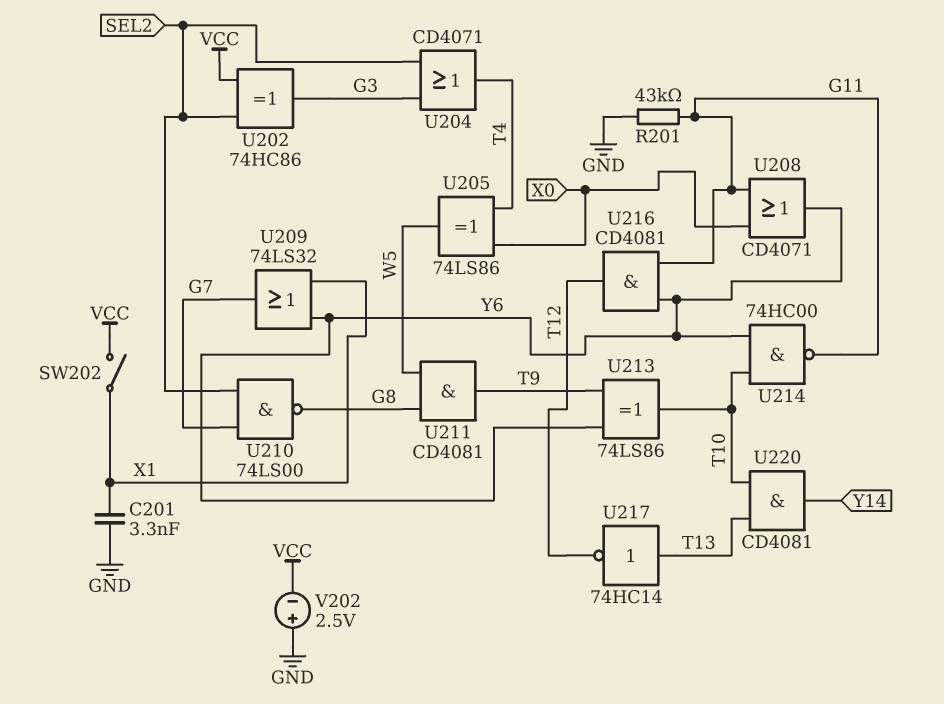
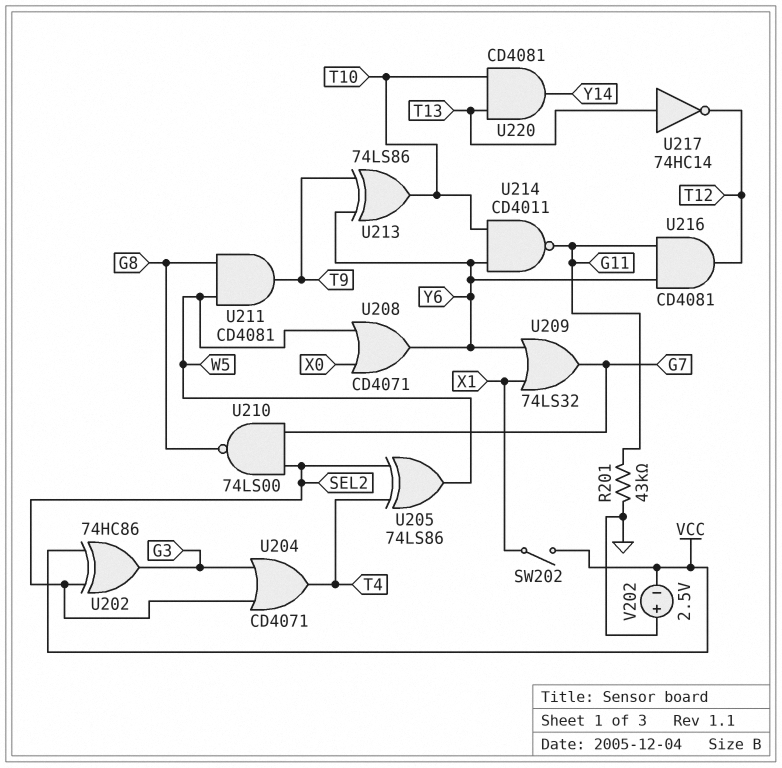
C201: 3.3nF (GND, X1) -> none
U205: XOR 74LS86 (in T4, in X0, out W5) -> XOR 74LS86 (in SEL2, in T4, out W5)
U208: OR CD4071 (in G11, in X0, out Y6) -> OR CD4071 (in W5, in X0, out Y6)
U214: NAND 74HC00 (in T10, in Y6, out G11) -> NAND CD4011 (in T10, in Y6, out G11)

